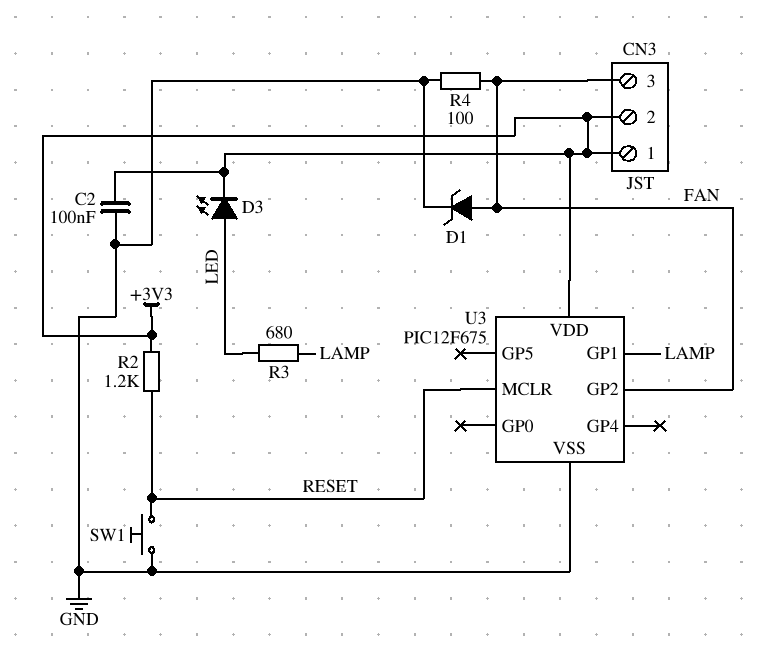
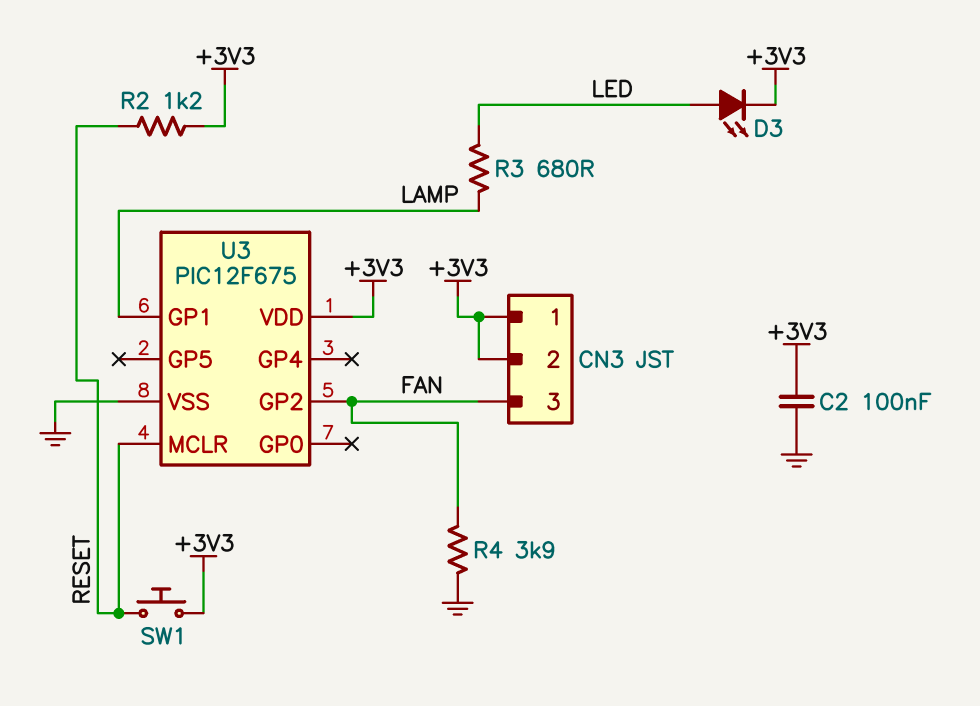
D1: zener (A FAN, K GND) -> none
R4: 100 (FAN, GND) -> 3.9k (FAN, GND)
SW1: button (GND, RESET) -> button (+3V3, RESET)

